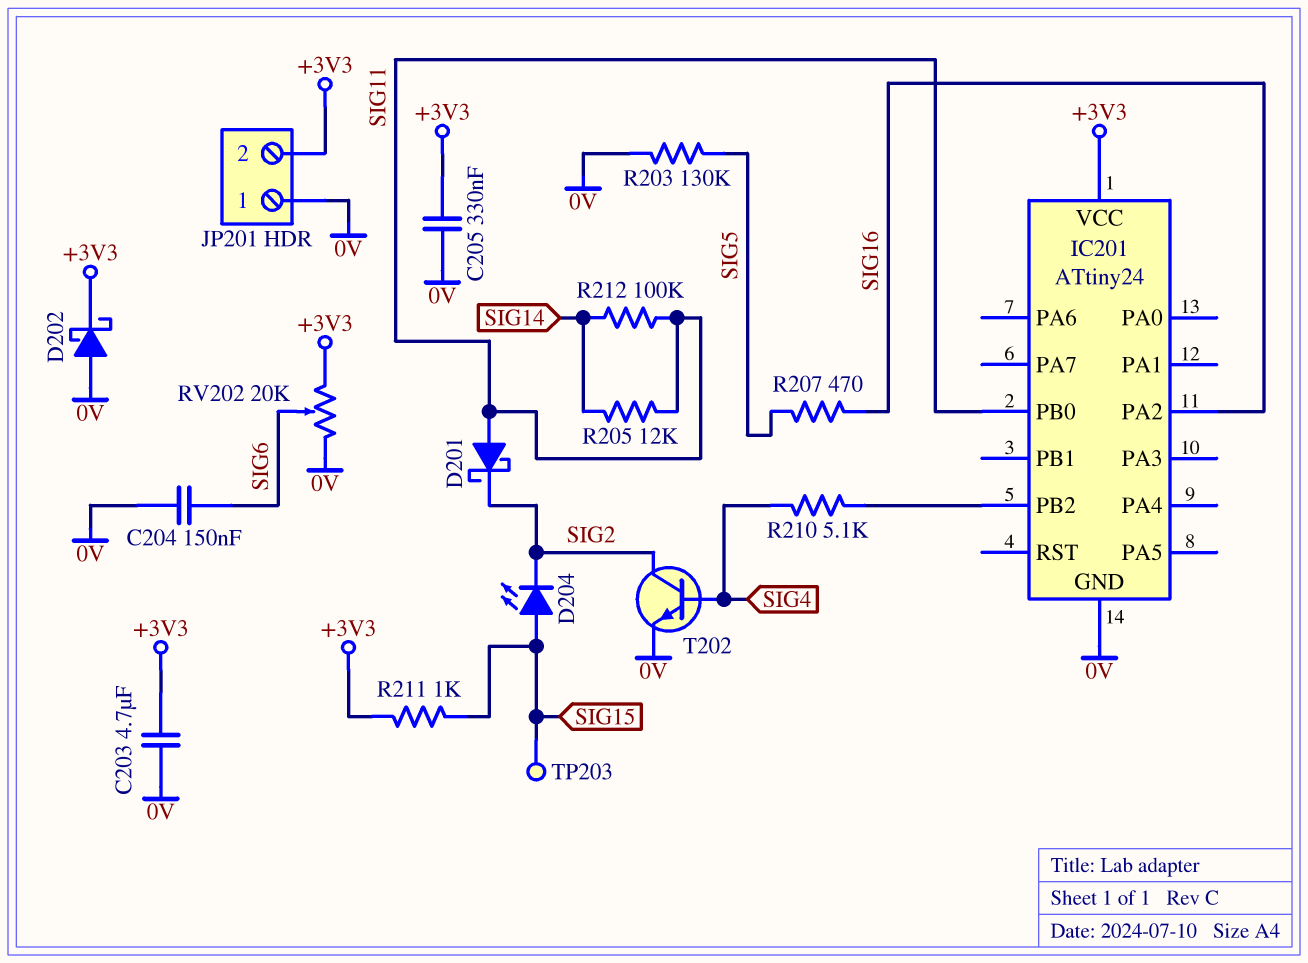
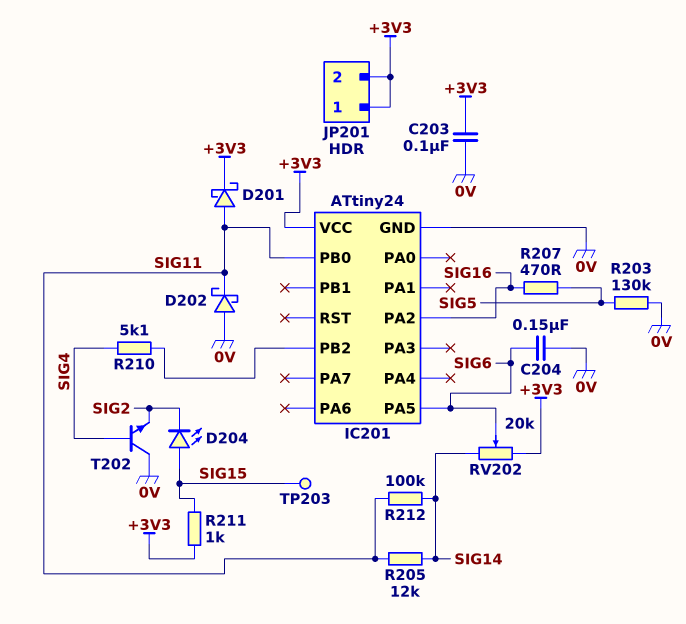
C203: 4.7uF (+3V3, 0V) -> 100nF (+3V3, 0V)
C205: 330nF (+3V3, 0V) -> none
D201: schottky (A SIG11, K SIG2) -> schottky (A SIG11, K +3V3)
D202: schottky (A 0V, K +3V3) -> schottky (A 0V, K SIG11)
IC201 pin PA5: none -> SIG6
JP201 pin 1: 0V -> +3V3
RV202: 20k (+3V3, 0V, wiper SIG6) -> 20k (+3V3, SIG14, wiper SIG6)
T202: NPN (B SIG4, C SIG2, E 0V) -> NPN (B SIG4, C 0V, E SIG2)

